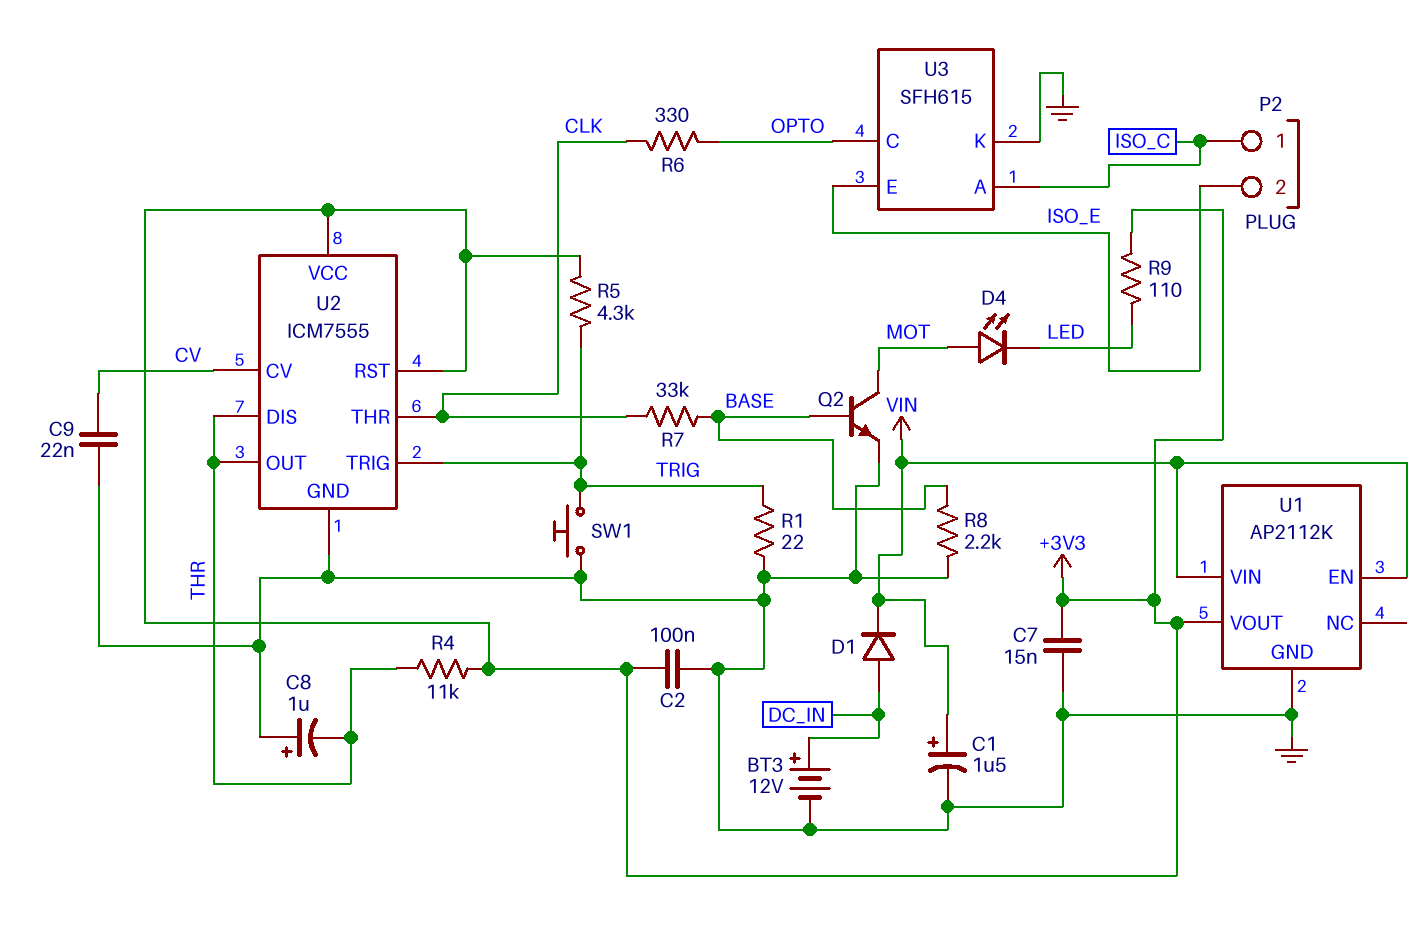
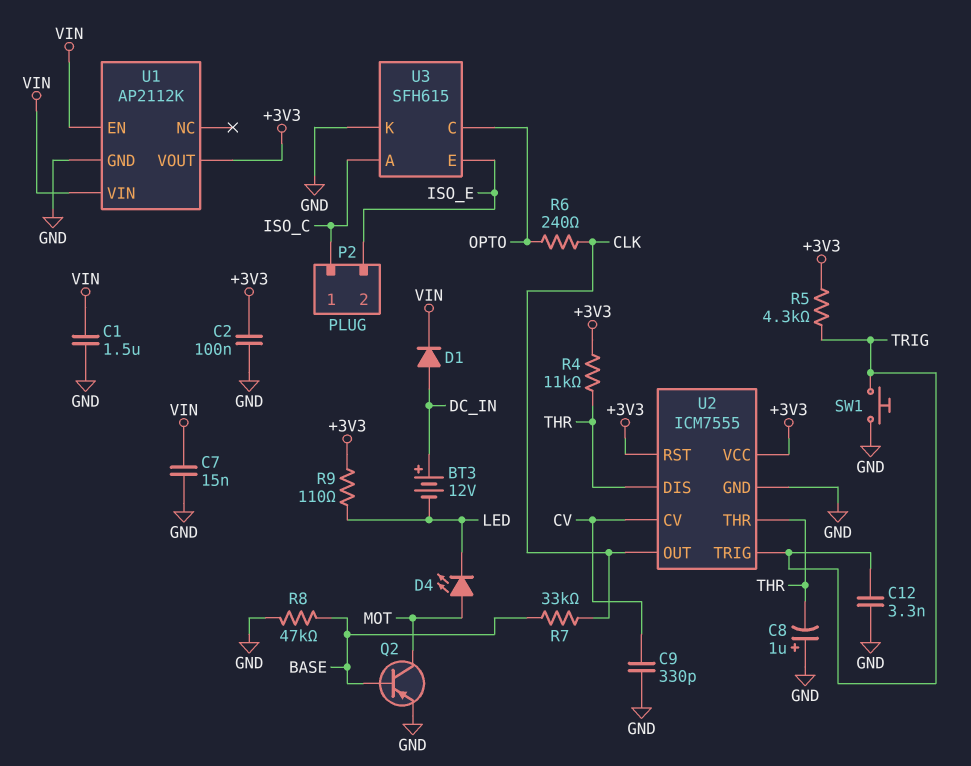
BT3: 12V (plus DC_IN, minus GND) -> 12V (plus DC_IN, minus LED)
C1: 1.5uF (plus VIN, minus GND) -> 1.5uF (GND, VIN)
C7: 15nF (+3V3, GND) -> 15nF (GND, VIN)
C9: 22nF (CV, GND) -> 330pF (CV, GND)
C12: none -> 3.3nF (GND, TRIG)
Q2: NPN (B BASE, C MOT, E GND) -> PNP (B BASE, C MOT, E GND)
R1: 22 (GND, TRIG) -> none
R6: 330 (CLK, OPTO) -> 240 (CLK, OPTO)
R8: 2.2k (BASE, GND) -> 47k (BASE, GND)
U2 pin OUT: THR -> CLK
U2 pin THR: CLK -> THR

